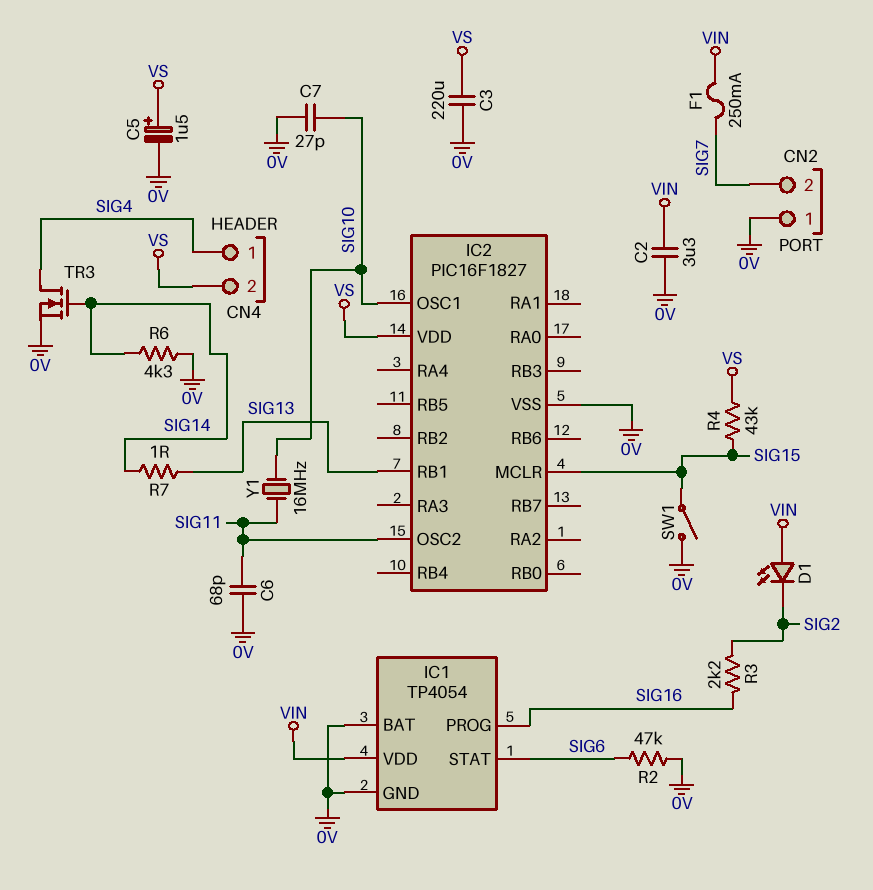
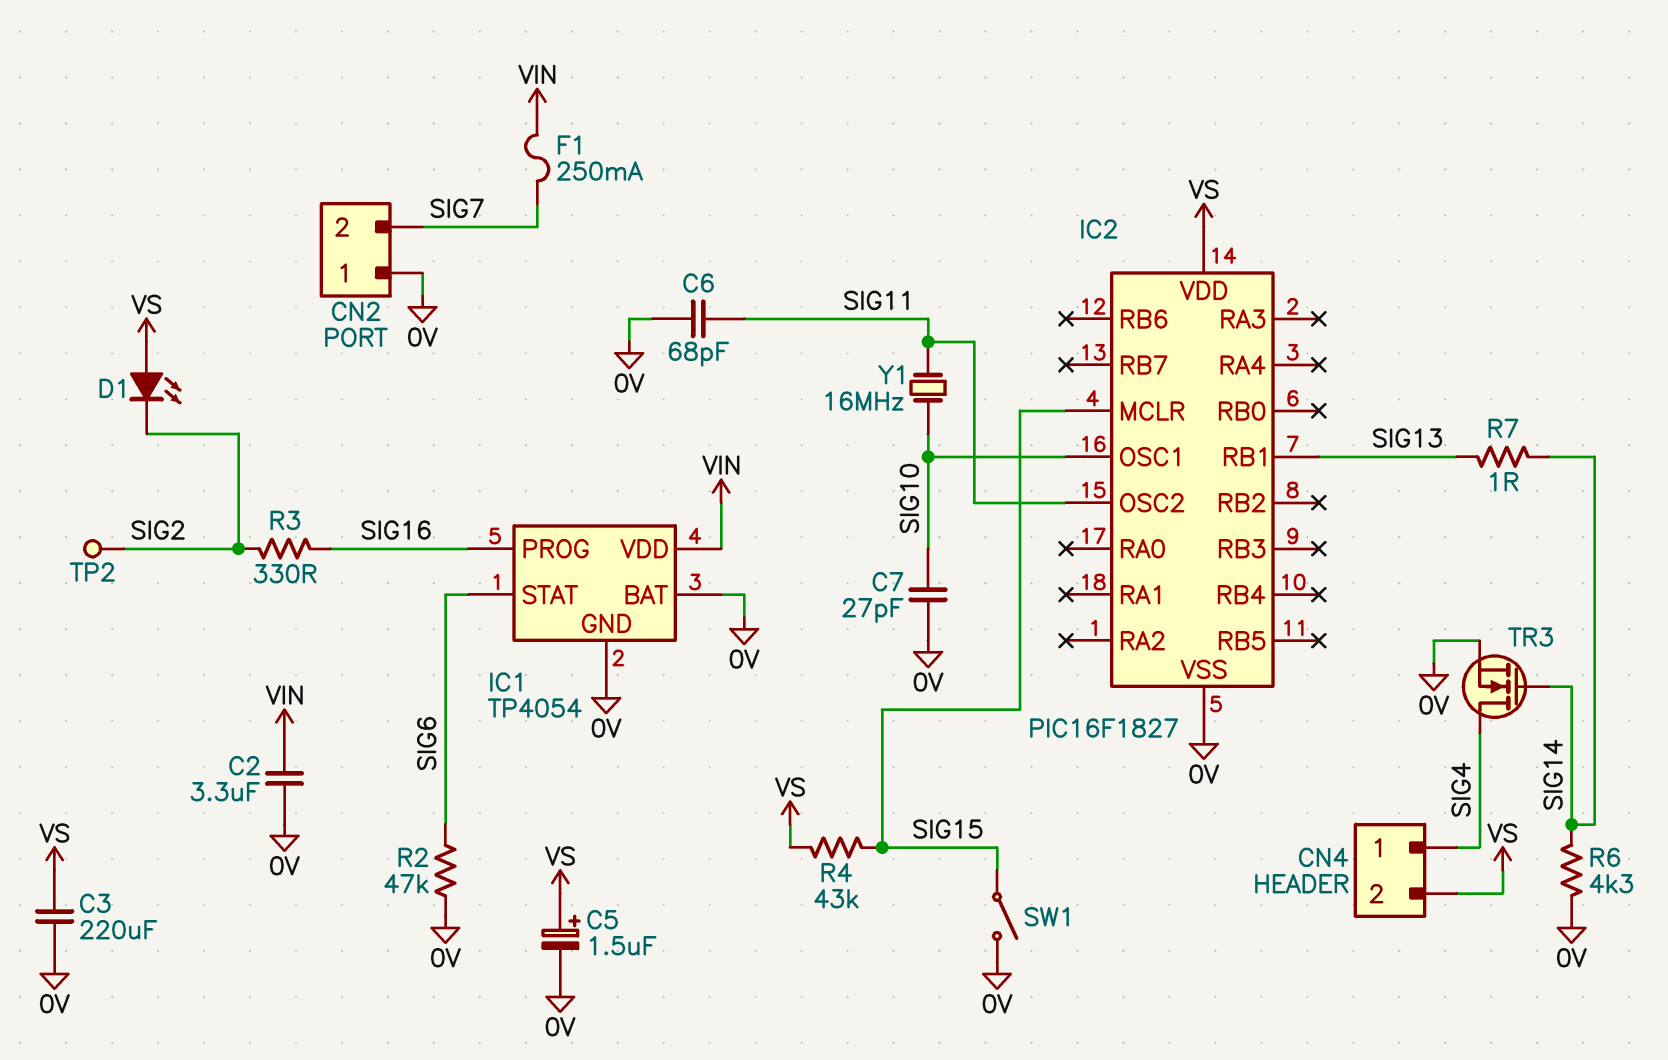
D1: LED (A VIN, K SIG2) -> LED (A VS, K SIG2)
R3: 2.2k (SIG2, SIG16) -> 330 (SIG2, SIG16)
TP2: none -> test point (SIG2)

